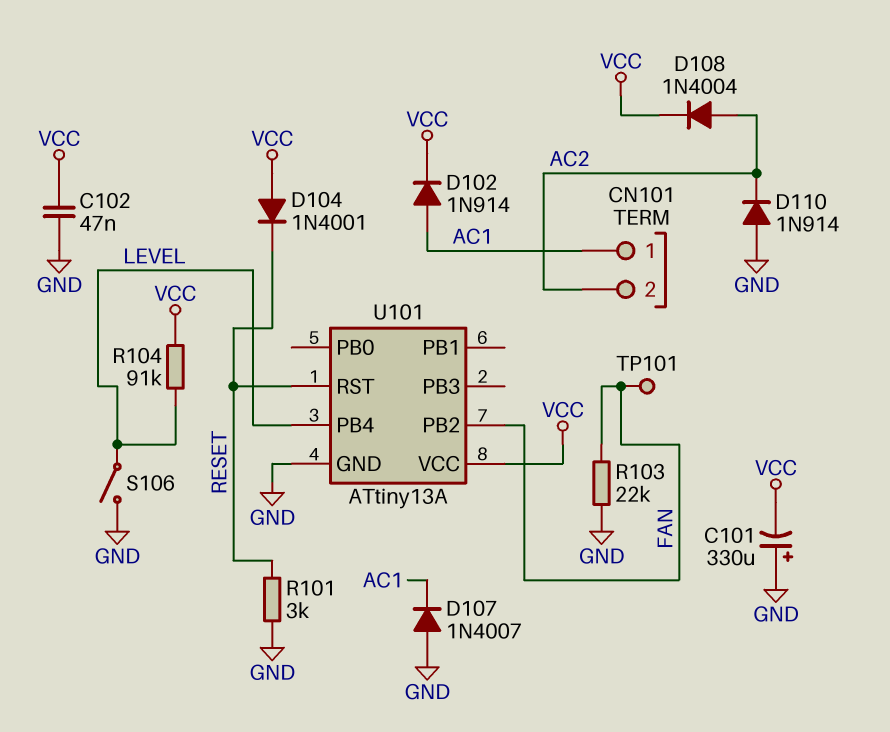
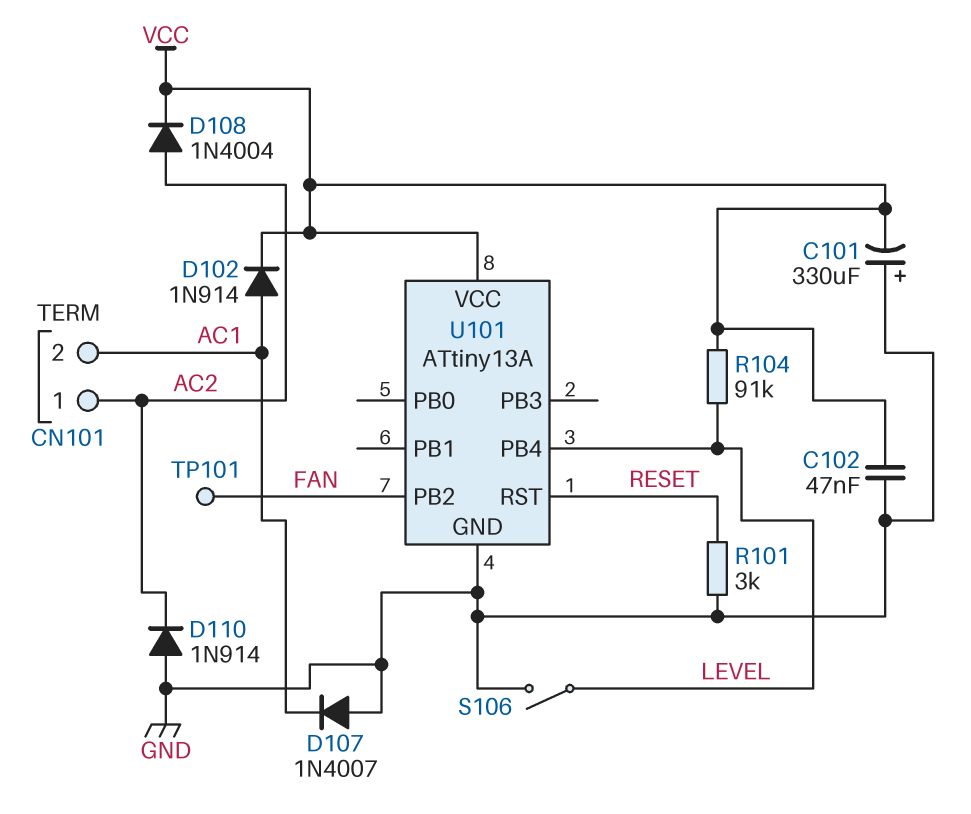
CN101 pin 1: AC1 -> AC2
CN101 pin 2: AC2 -> AC1
D104: diode 1N4001 (A VCC, K RESET) -> none
R103: 22k (FAN, GND) -> none

